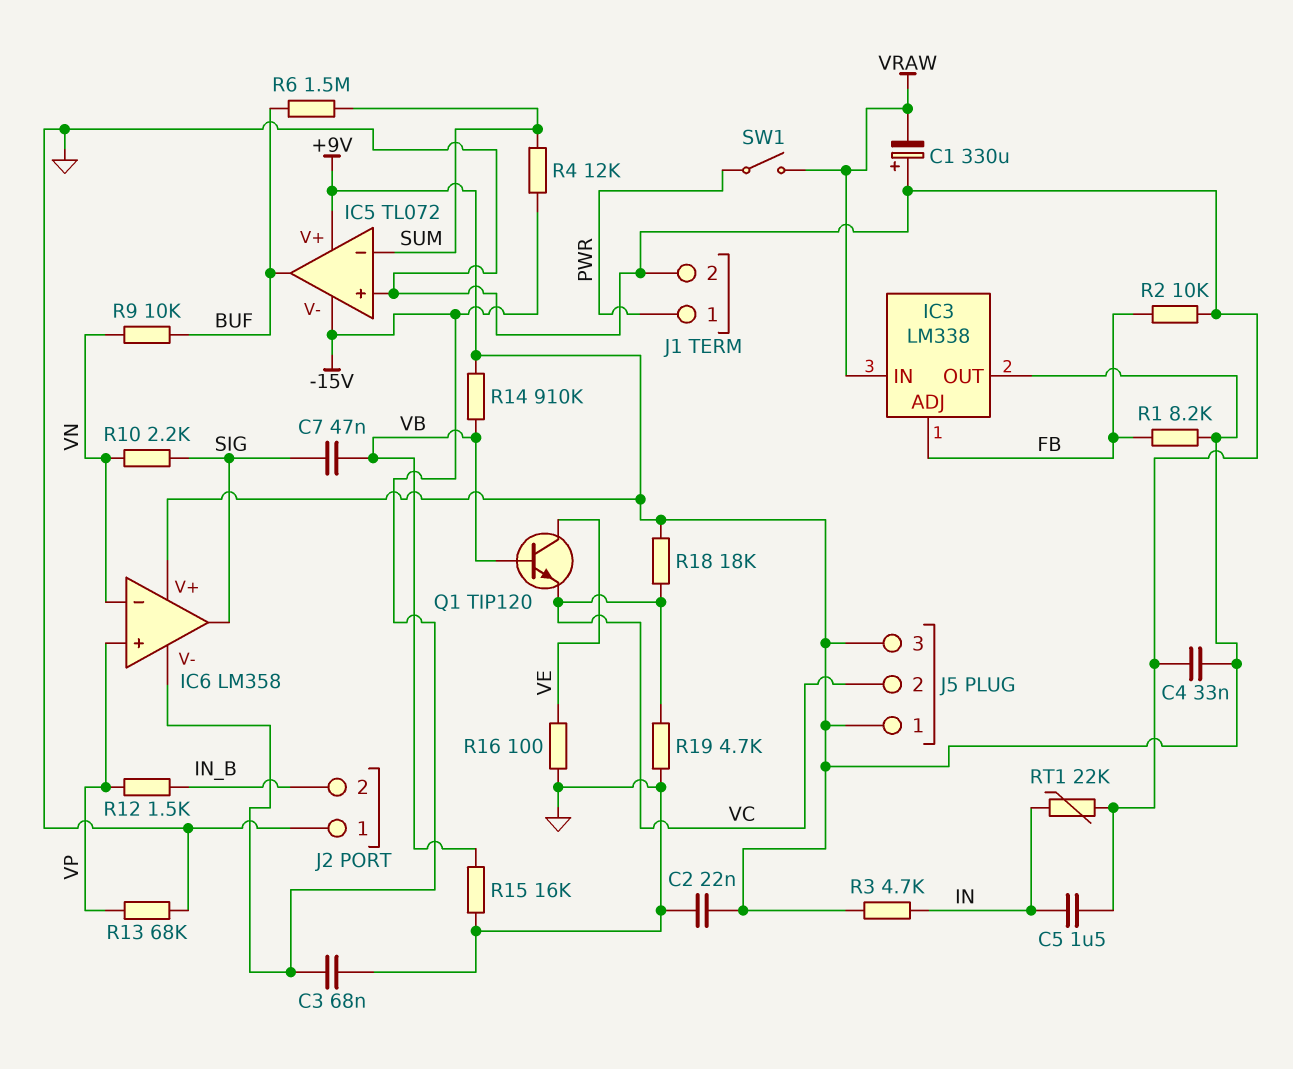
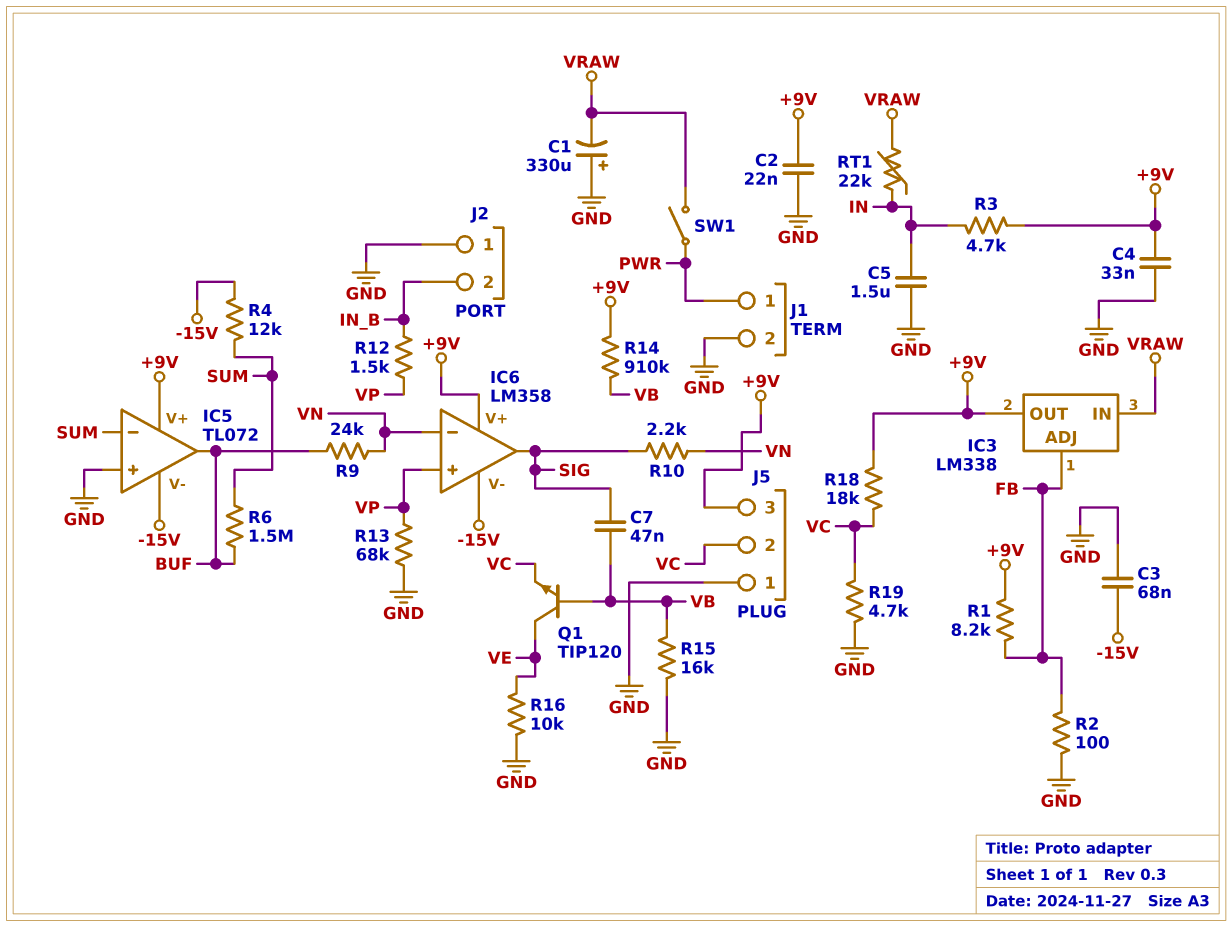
J5 pin 1: +9V -> GND
R2: 10k (FB, GND) -> 100 (FB, GND)
R9: 10k (BUF, VN) -> 24k (BUF, VN)
R16: 100 (GND, VE) -> 10k (GND, VE)
RT1: 22k (GND, IN) -> 22k (IN, VRAW)

